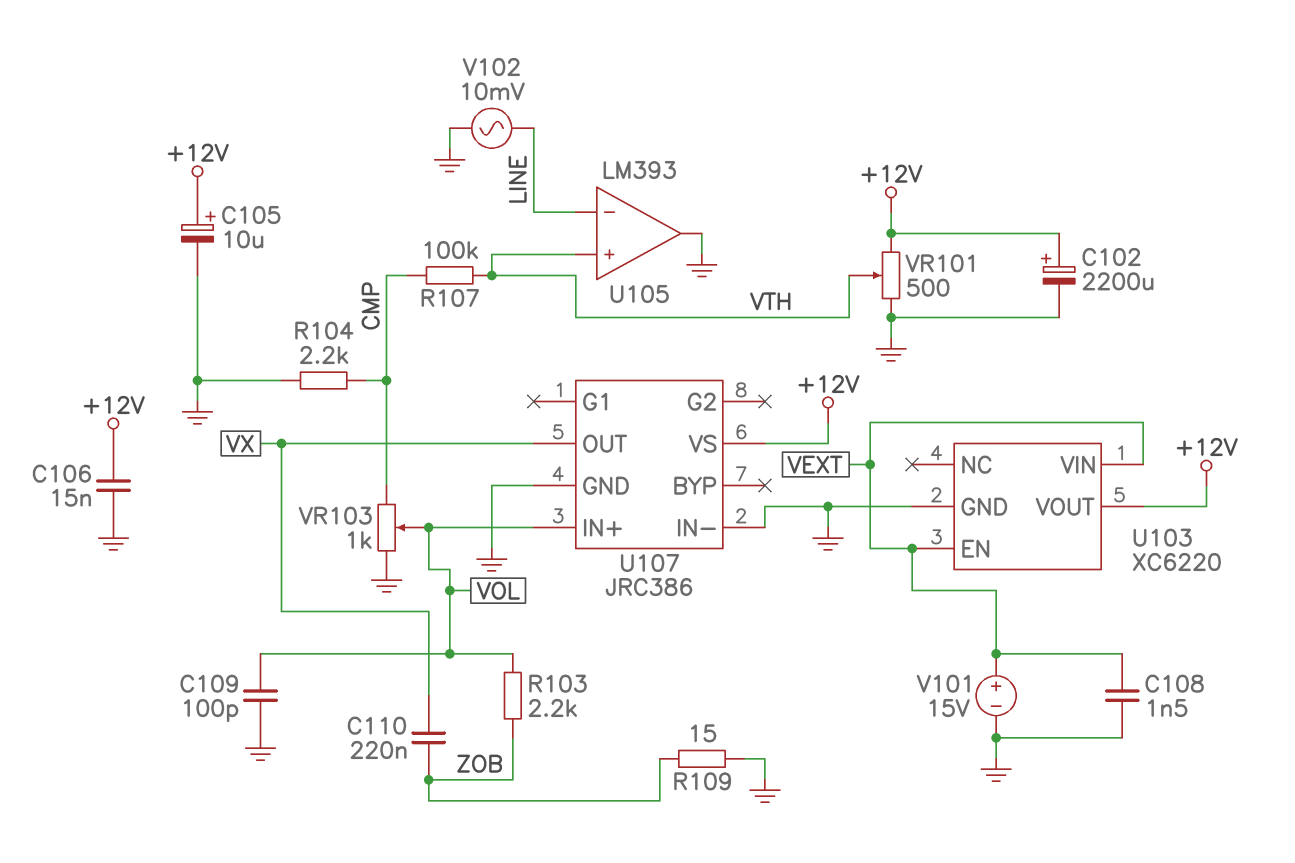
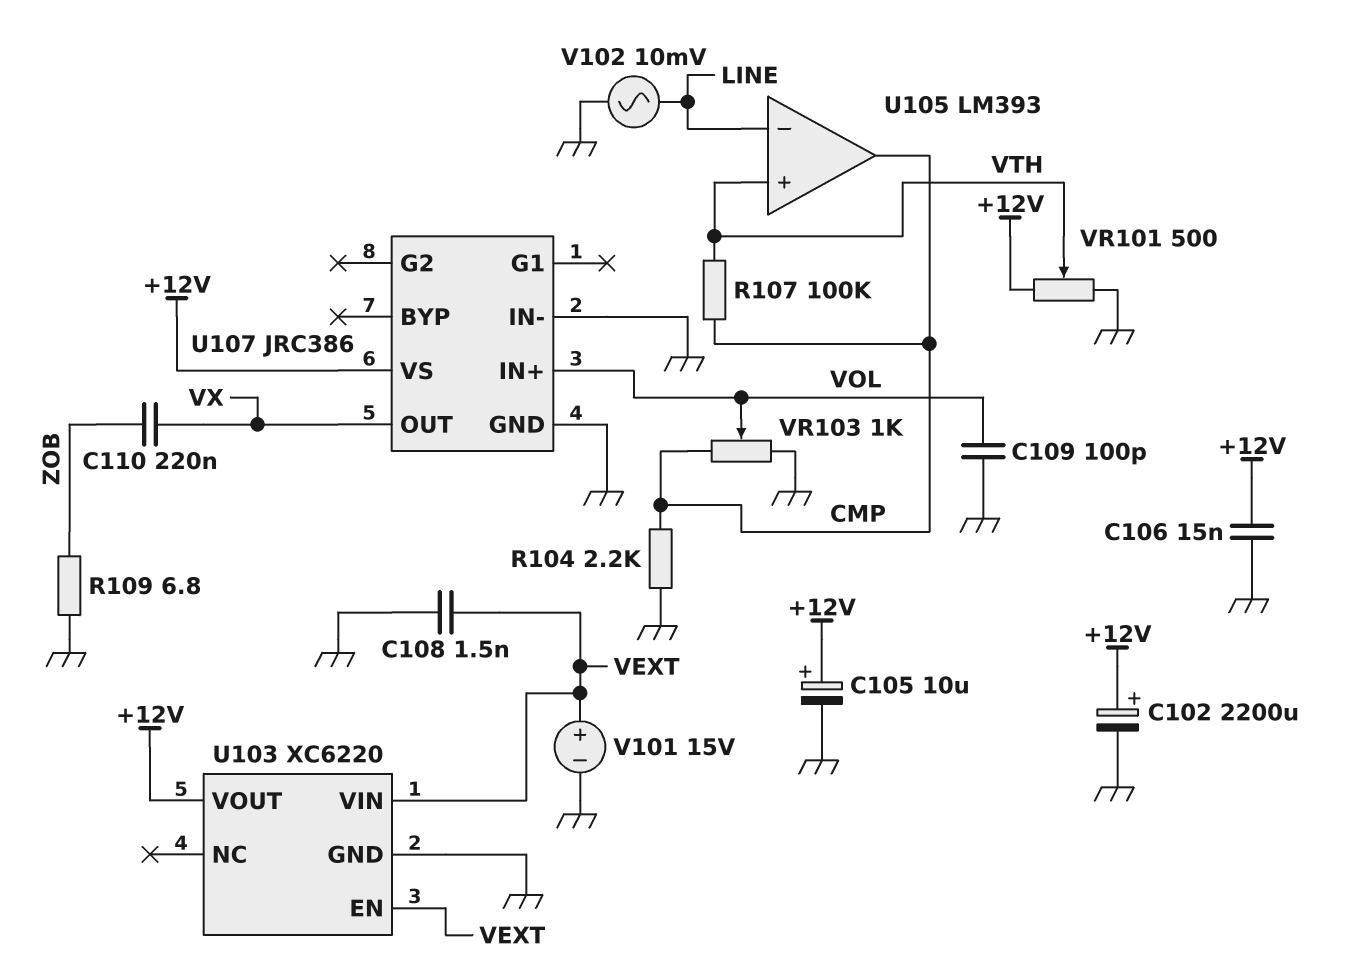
R103: 2.2k (VOL, ZOB) -> none
R109: 15 (GND, ZOB) -> 6.8 (GND, ZOB)
U105 pin out: GND -> CMP

